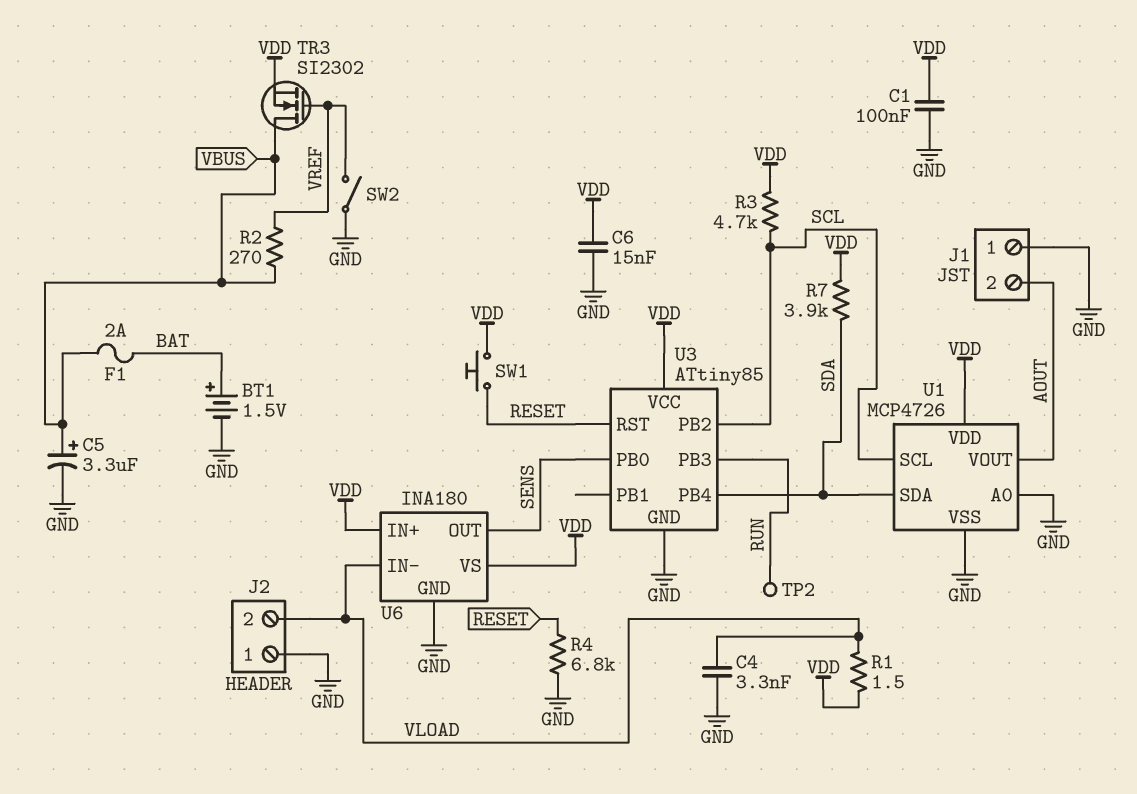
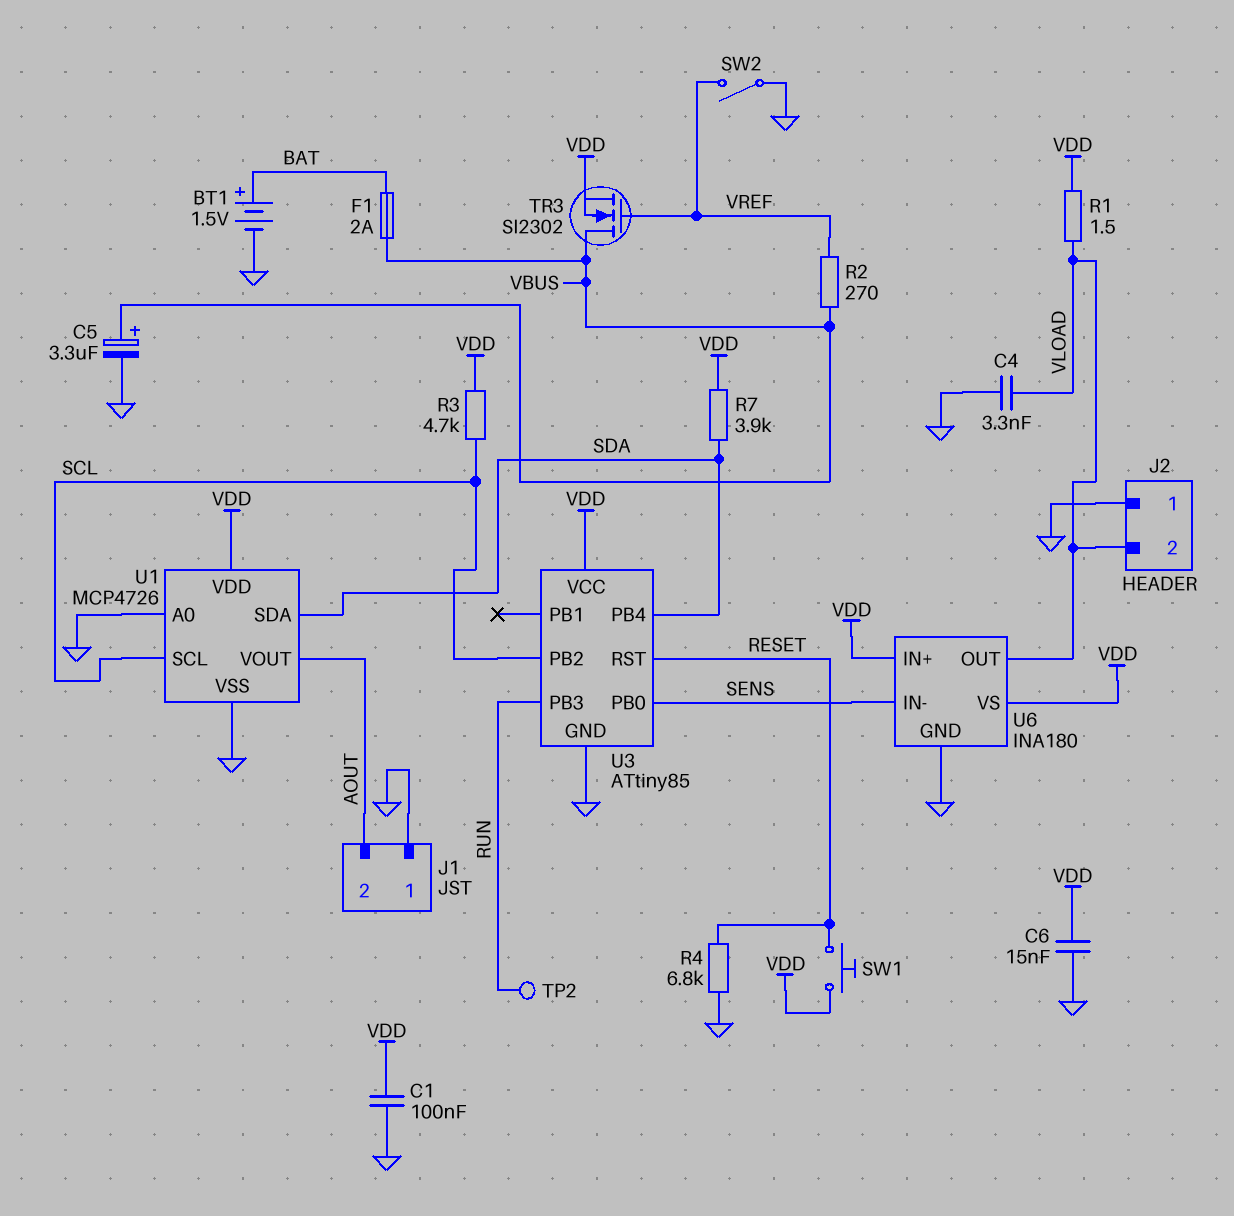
U6 pin IN-: VLOAD -> SENS
U6 pin OUT: SENS -> VLOAD

